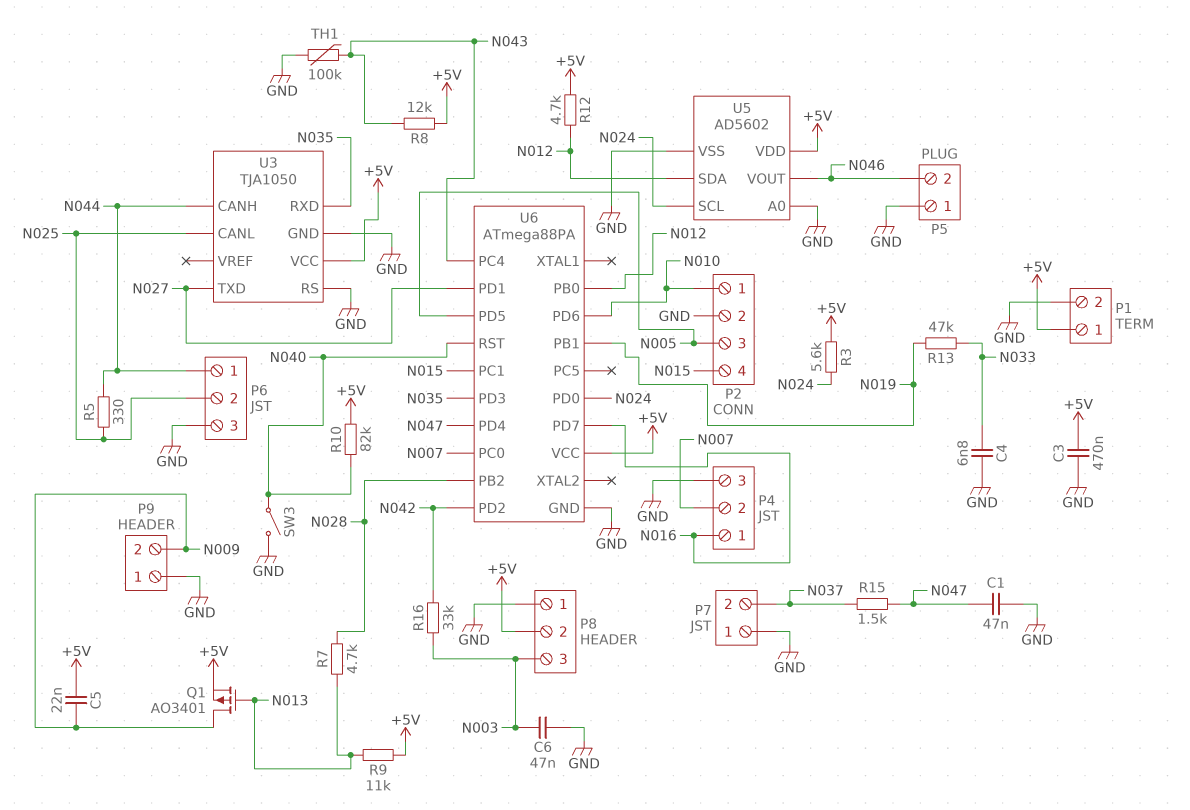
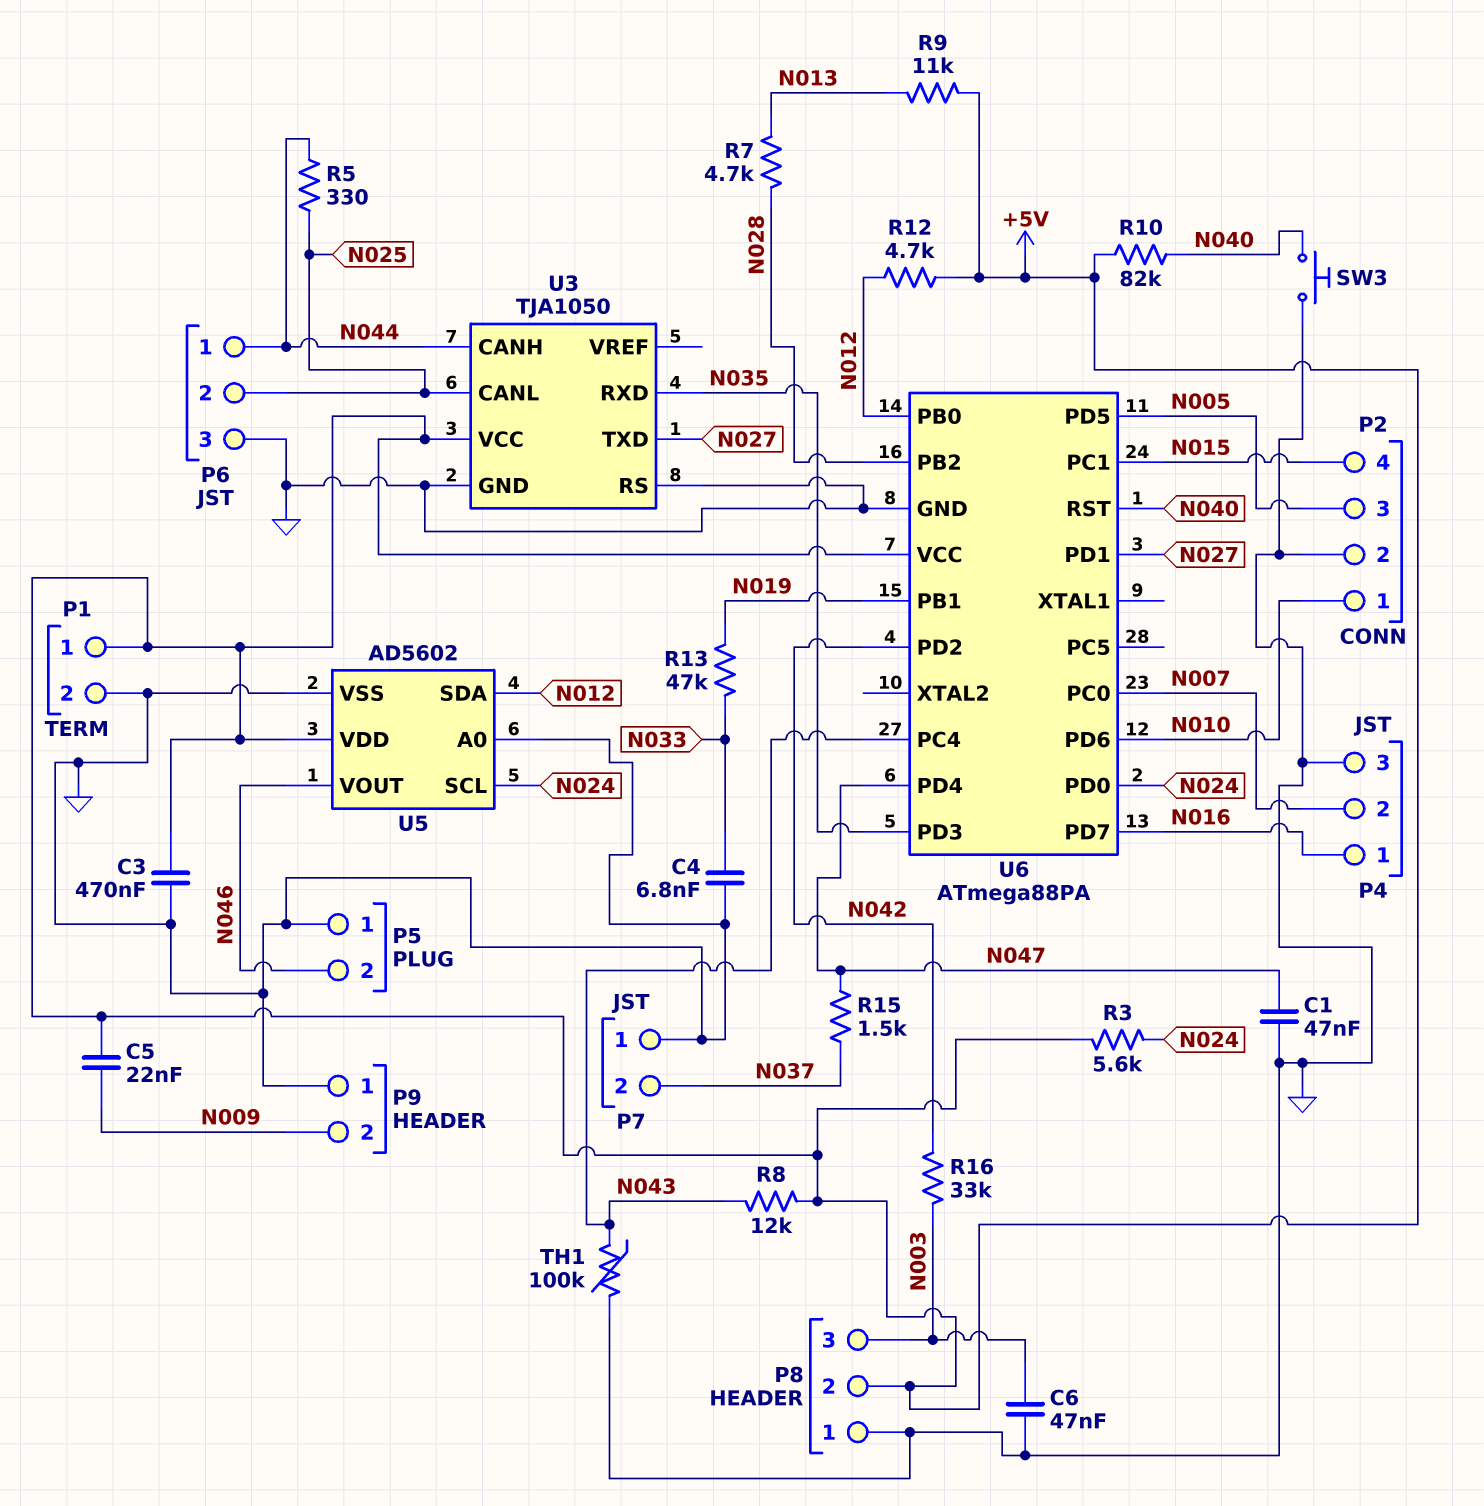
Q1: PMOS AO3401 (G N013, D N009, S +5V) -> none
SW3: switch (GND, N040) -> button (GND, N040)

